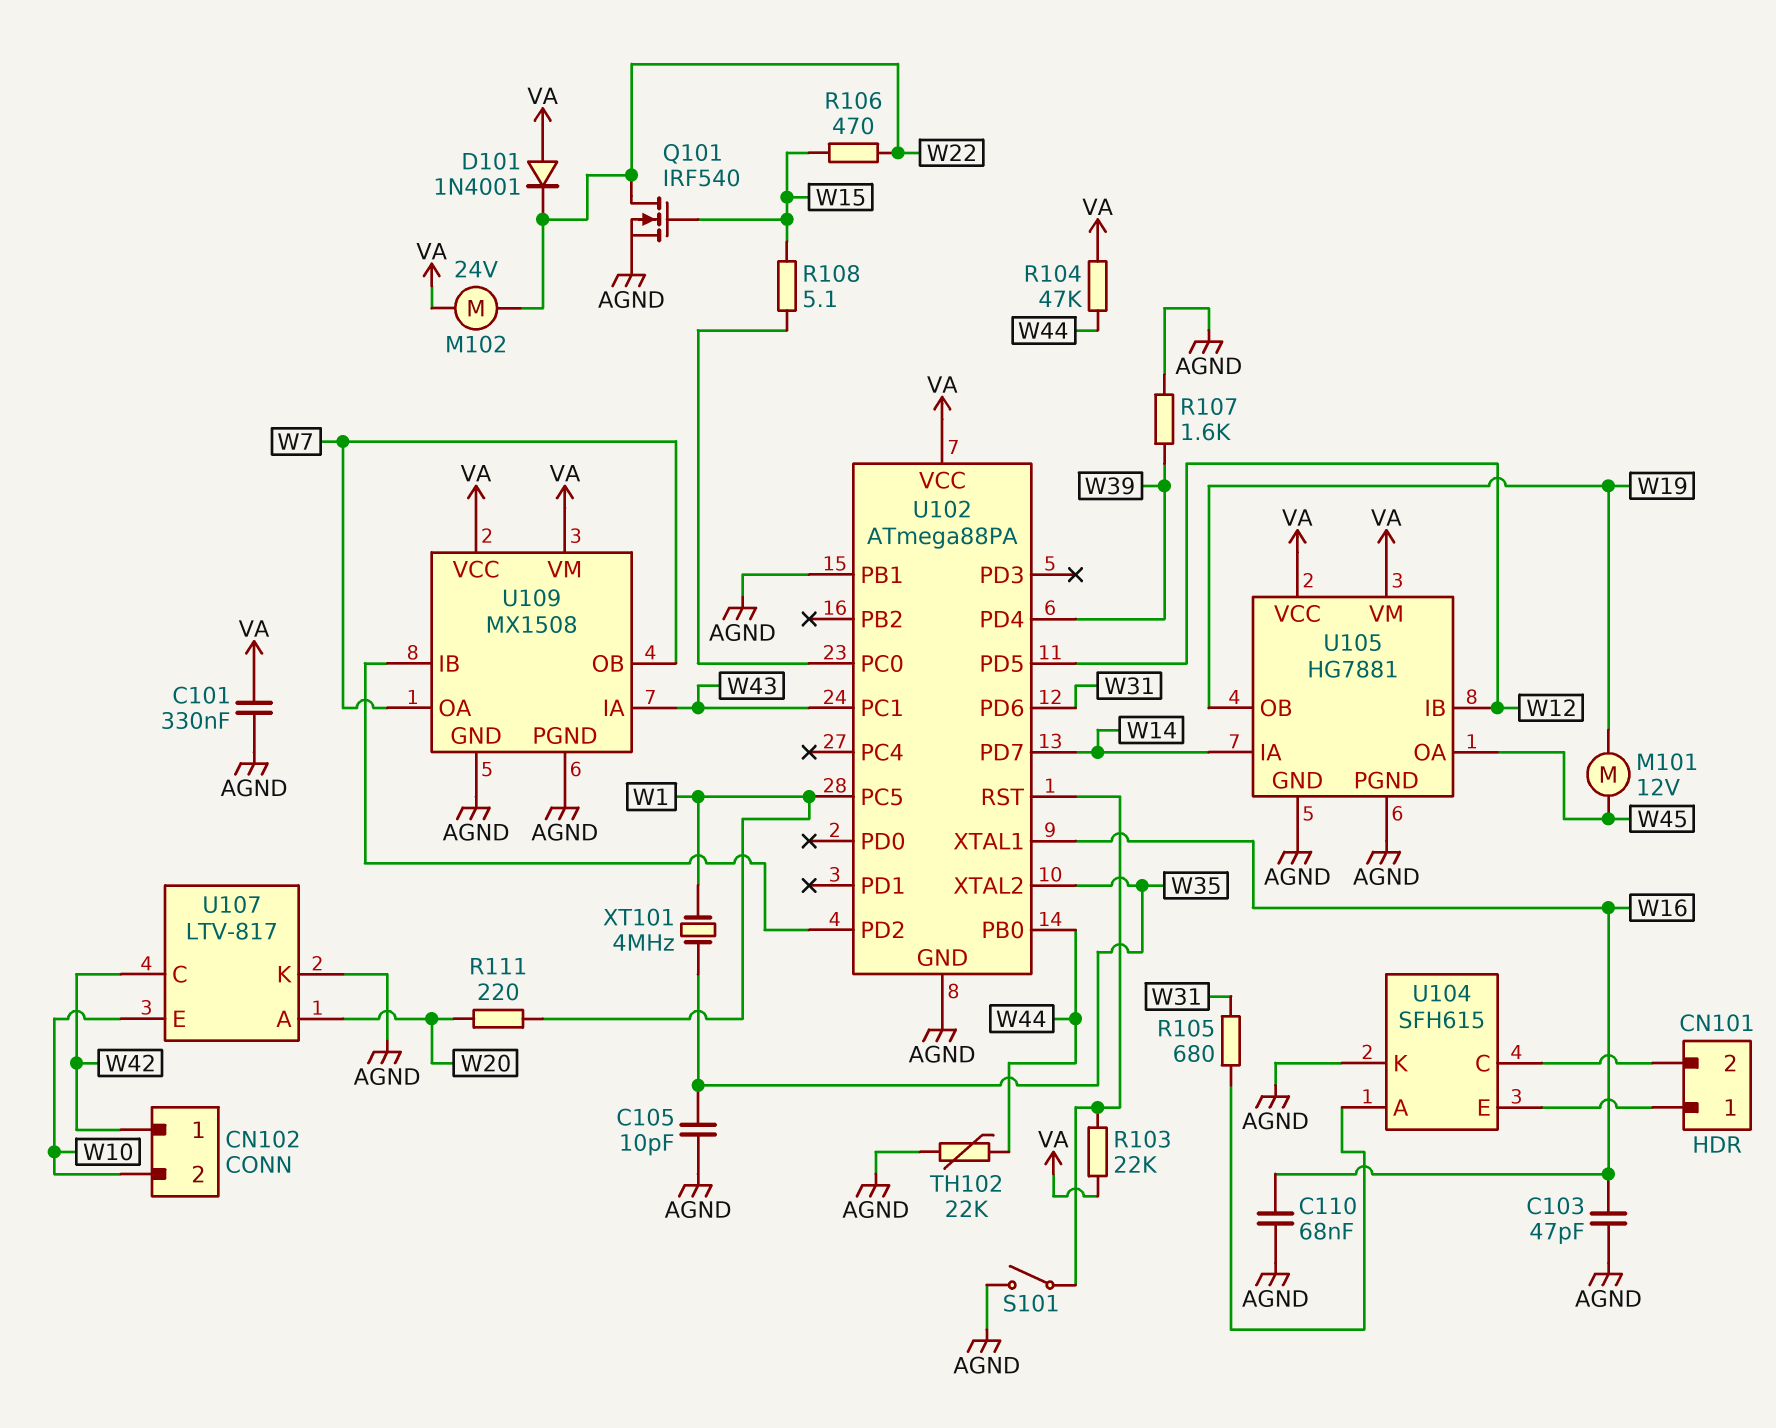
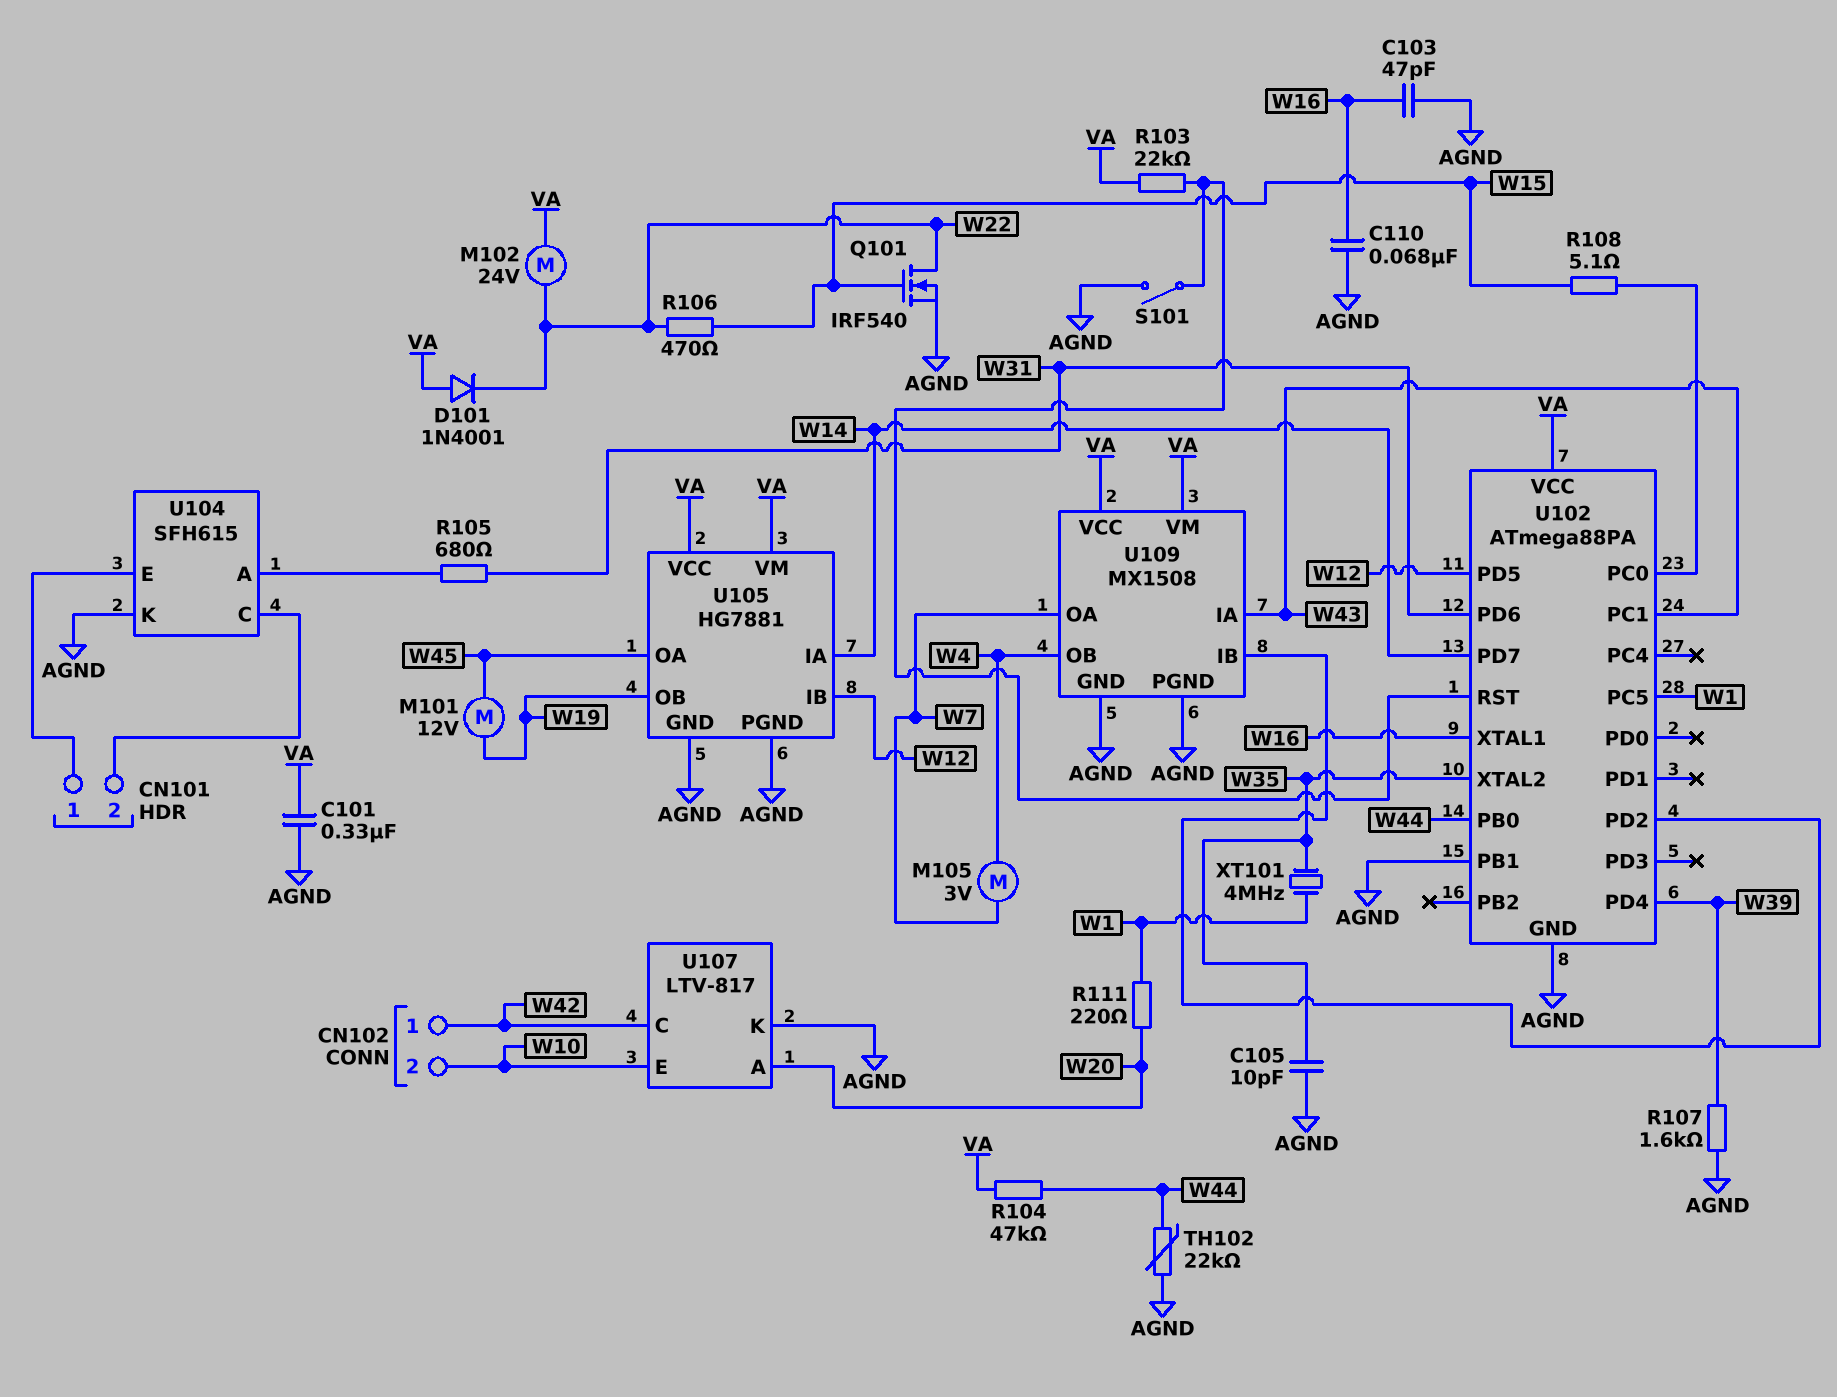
M105: none -> motor 3V (W4, W7)
U109 pin OB: W7 -> W4

